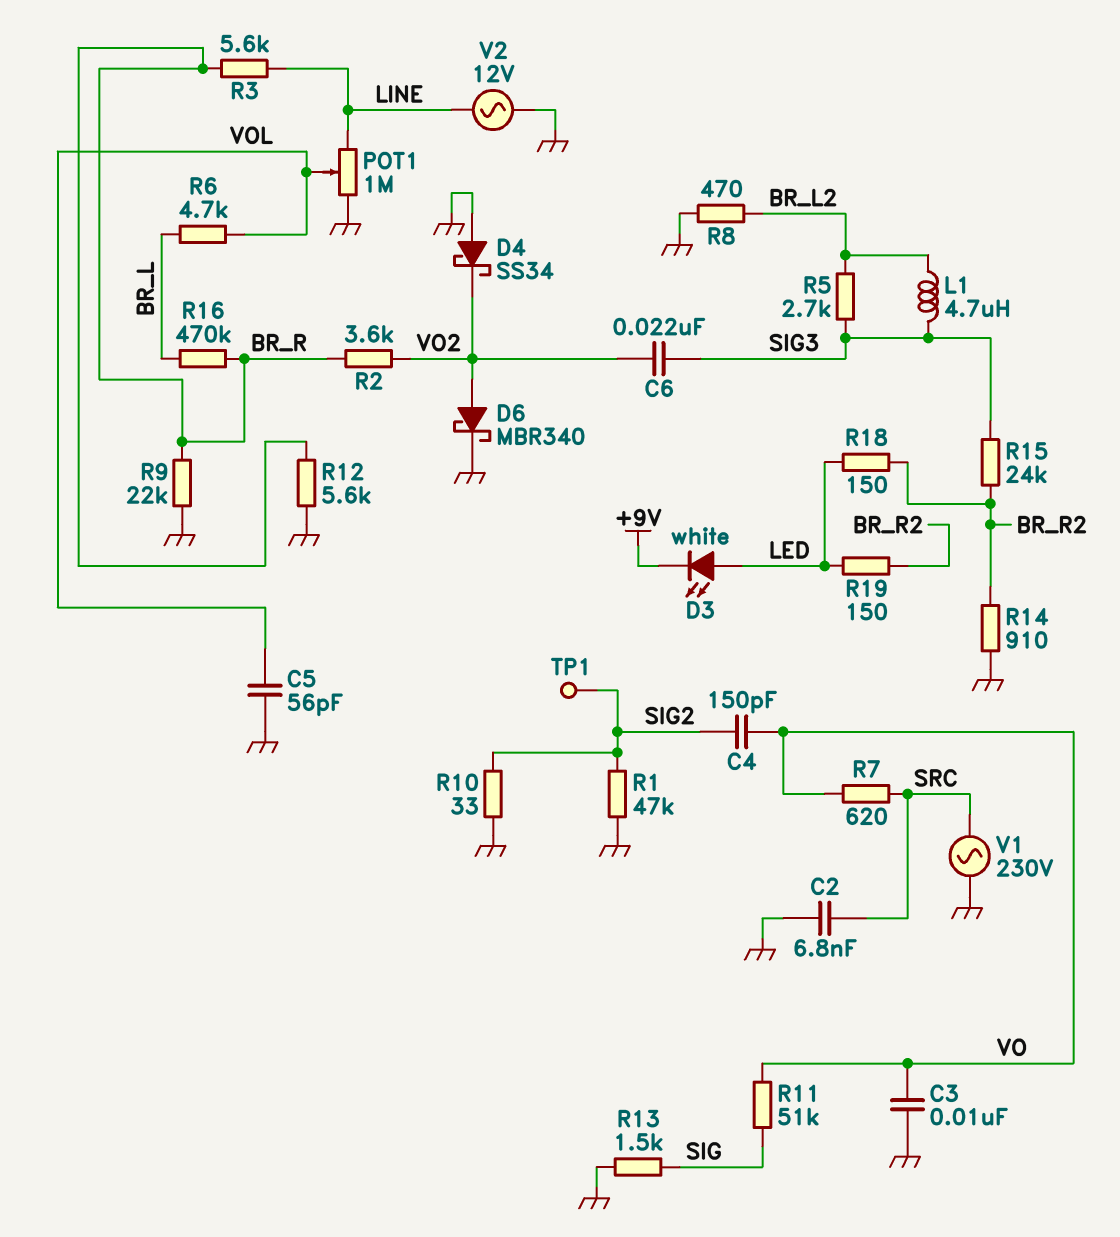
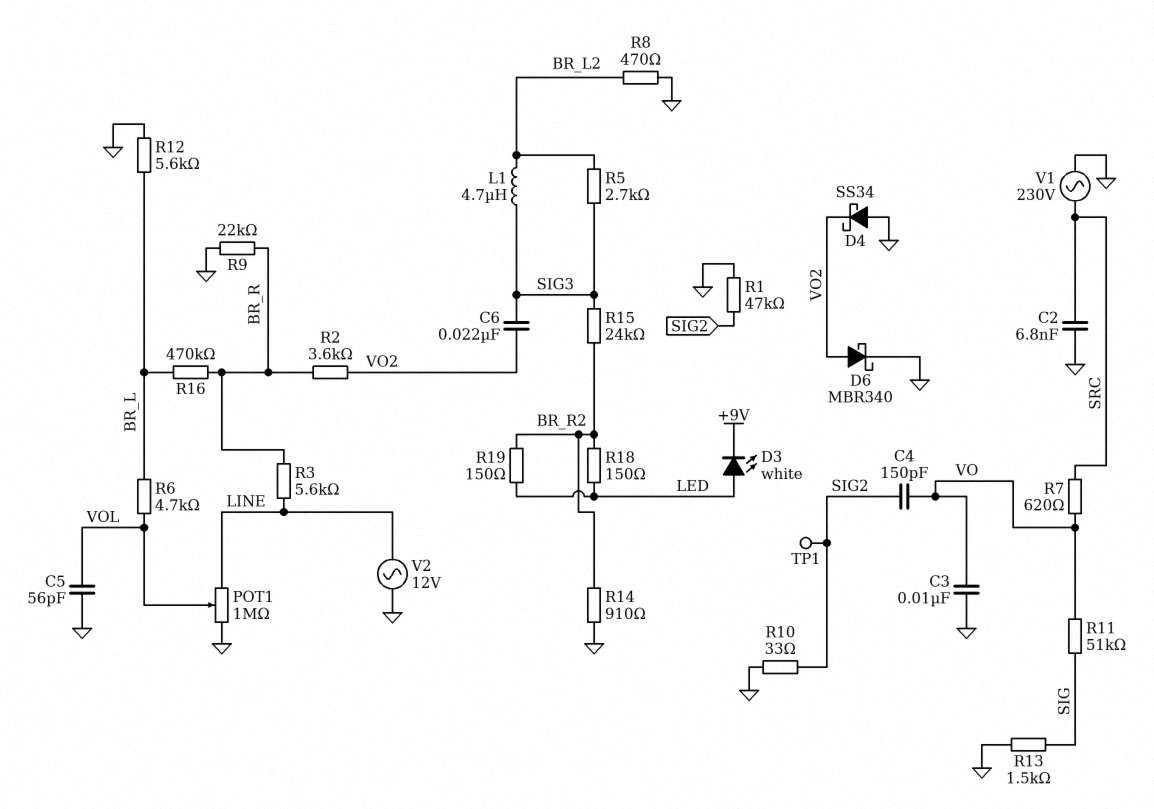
R12: 5.6k (BR_R, GND) -> 5.6k (BR_L, GND)

